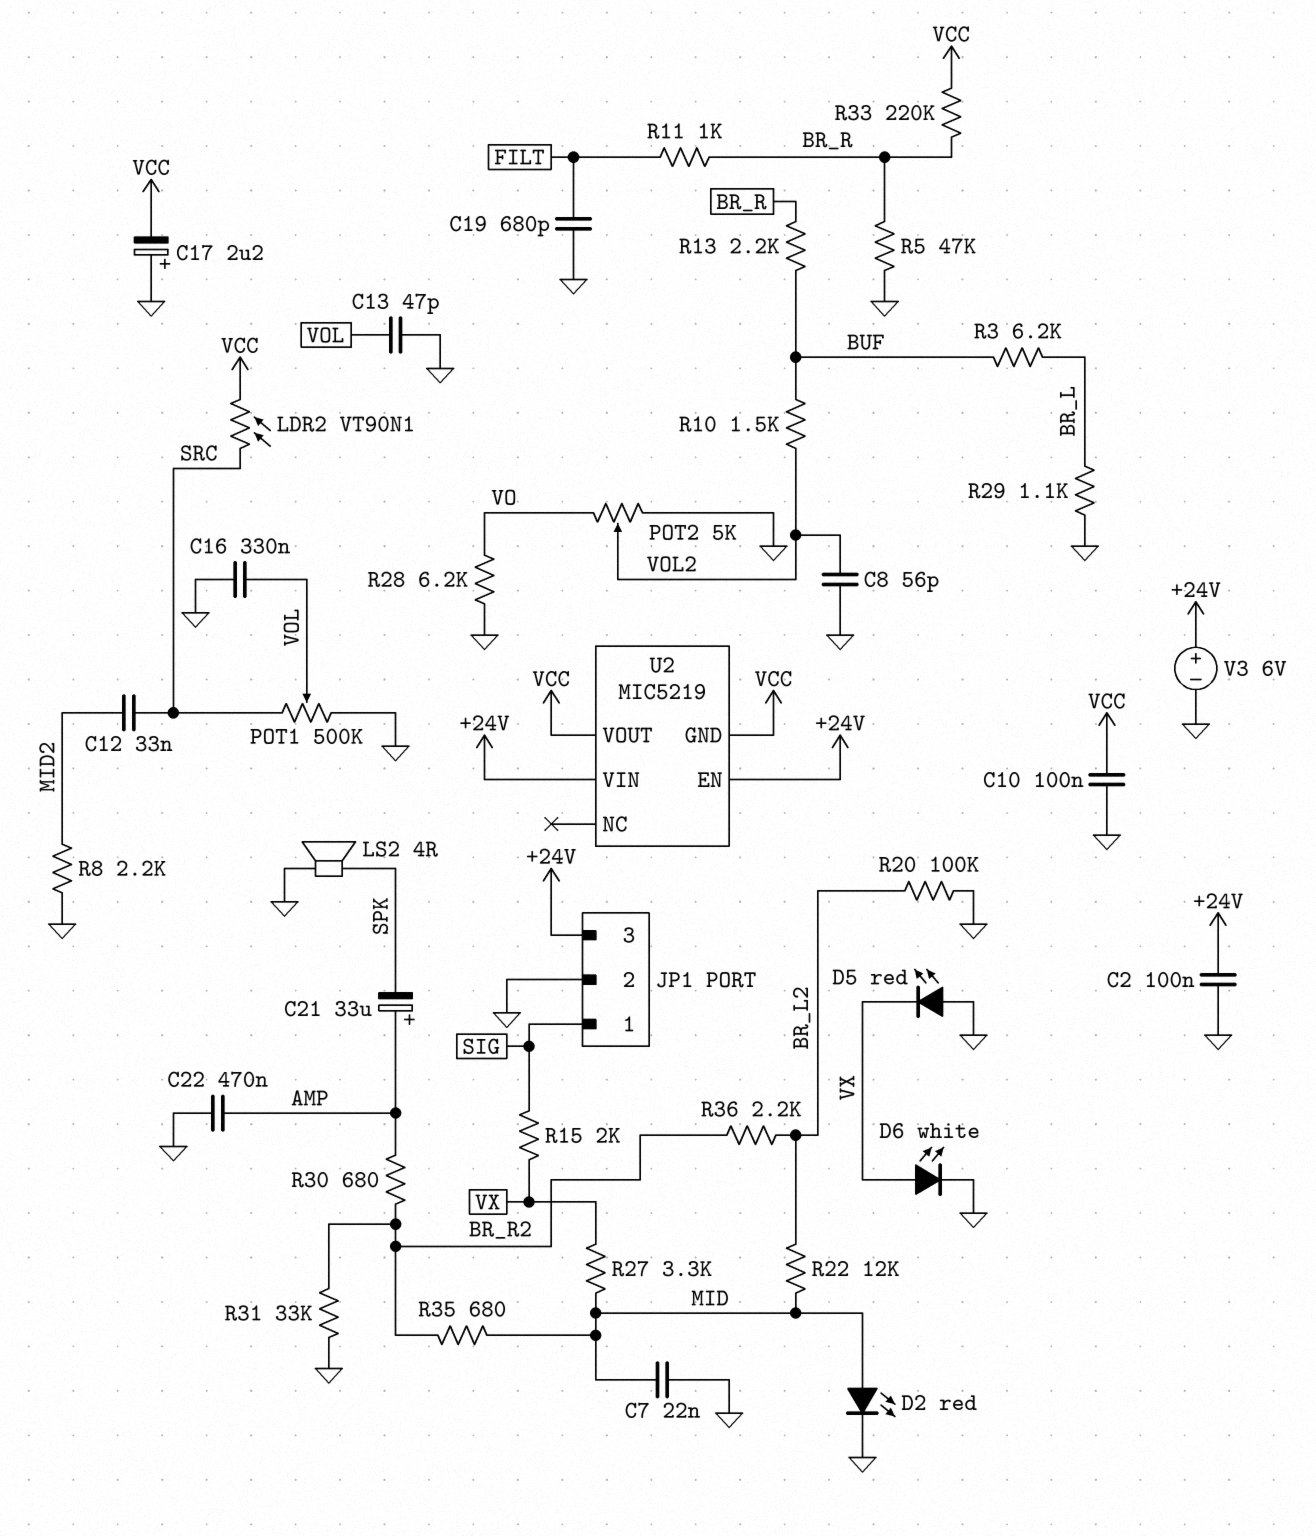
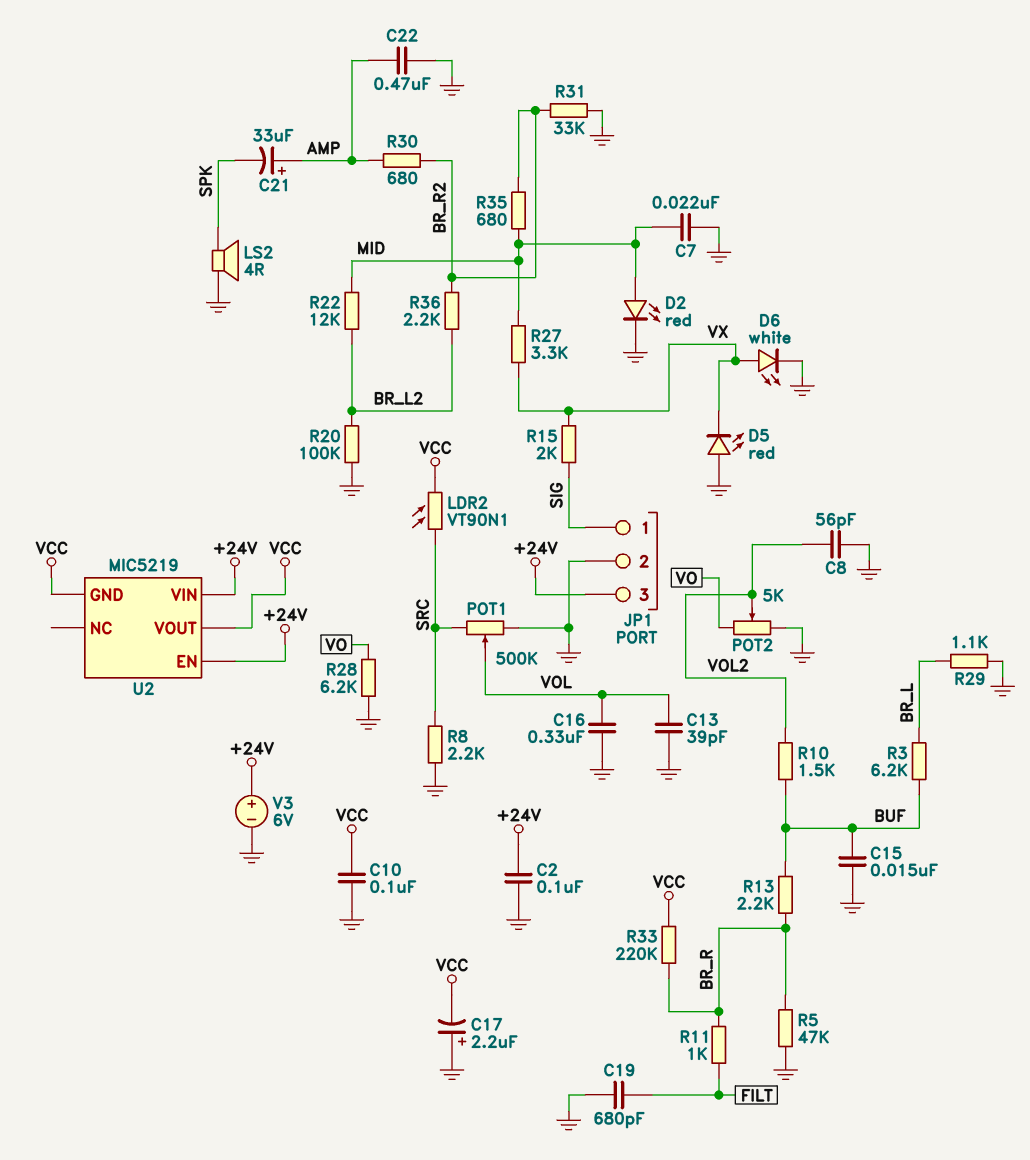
C12: 33nF (MID2, SRC) -> none
C13: 47pF (GND, VOL) -> 39pF (GND, VOL)
C15: none -> 15nF (BUF, GND)
R8: 2.2k (GND, MID2) -> 2.2k (GND, SRC)

